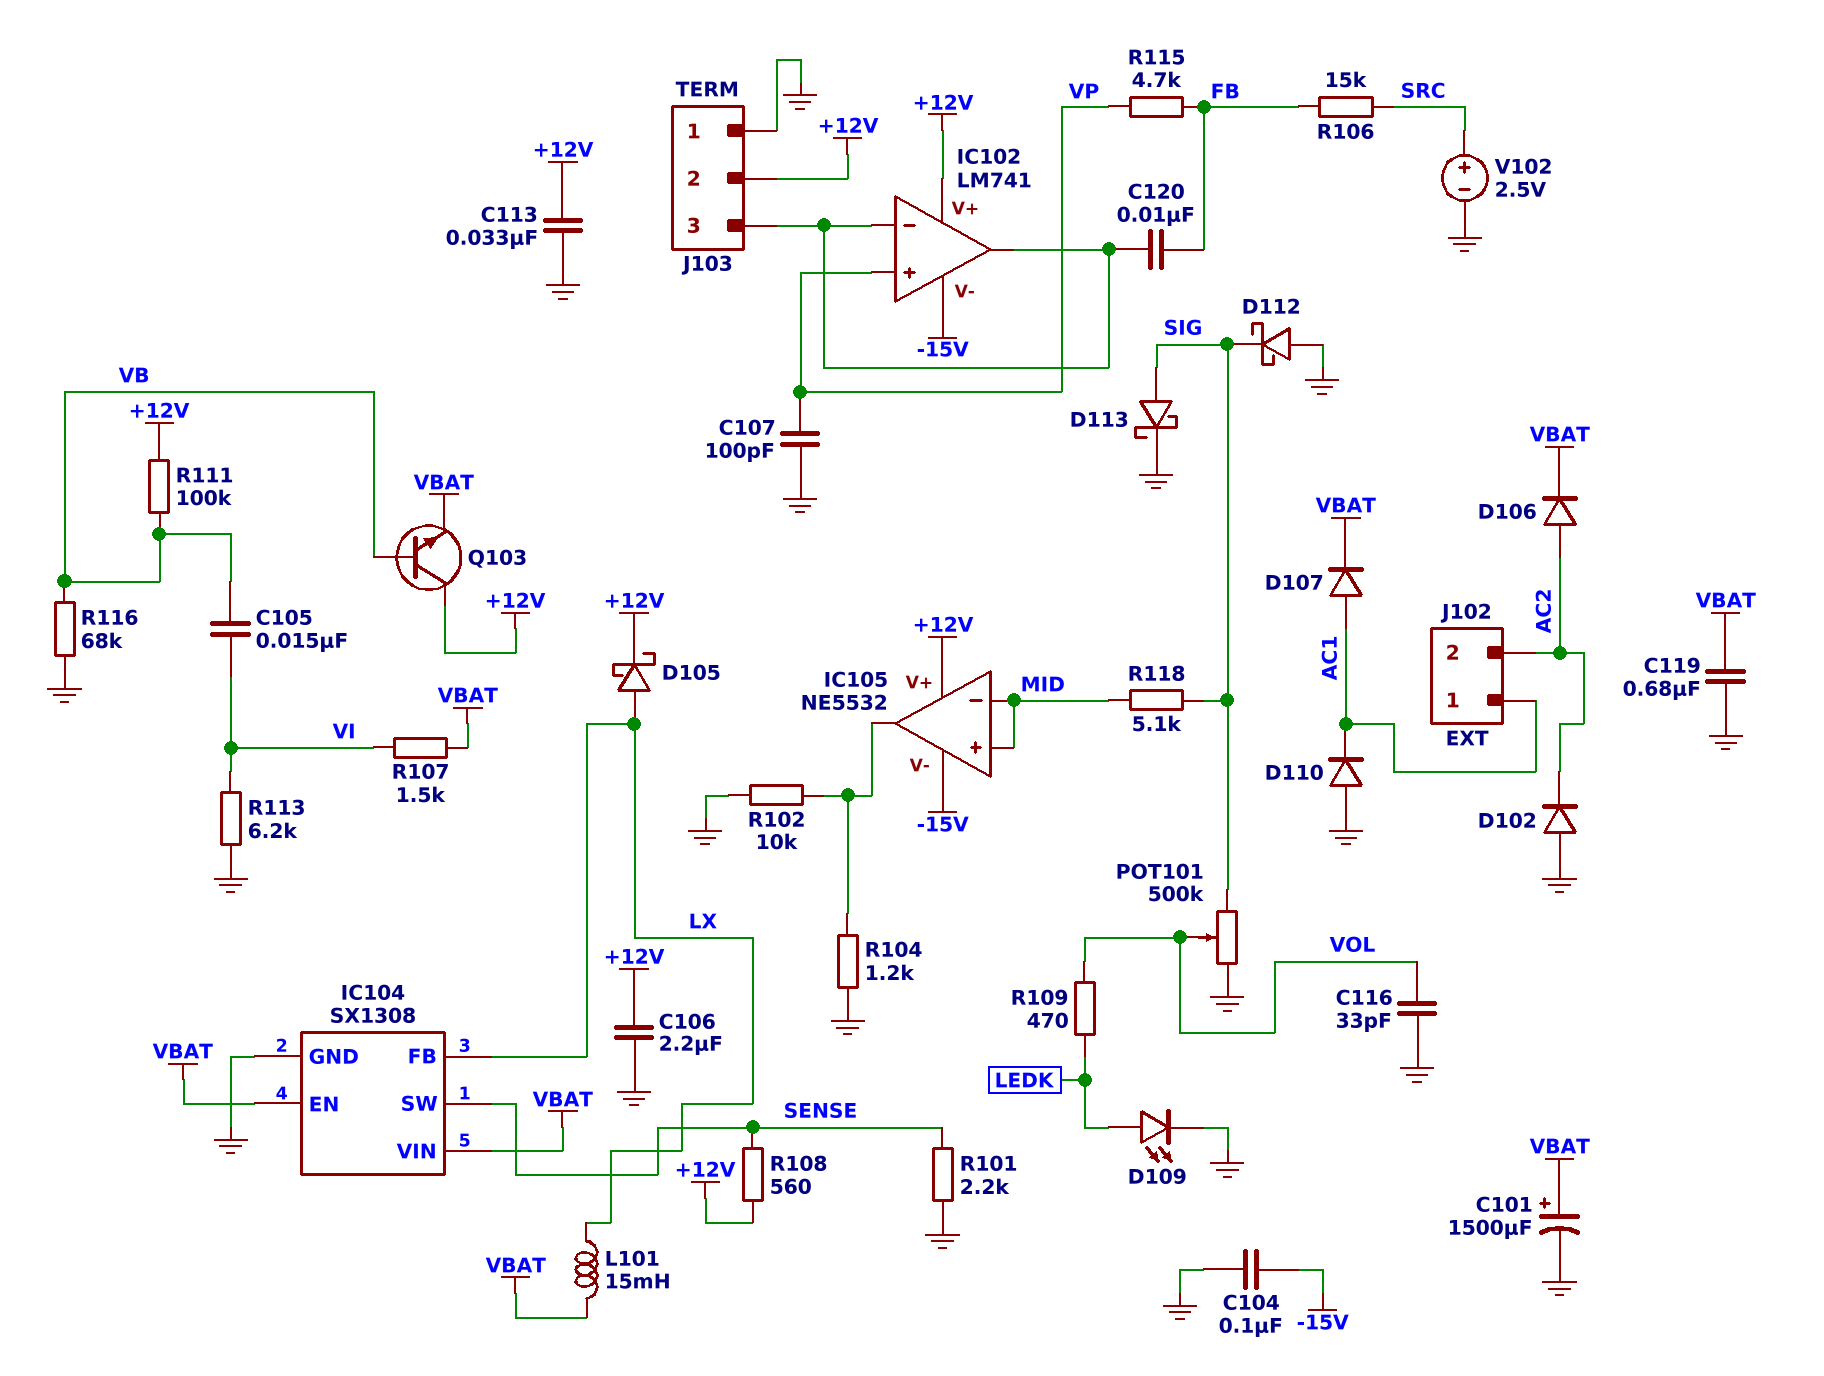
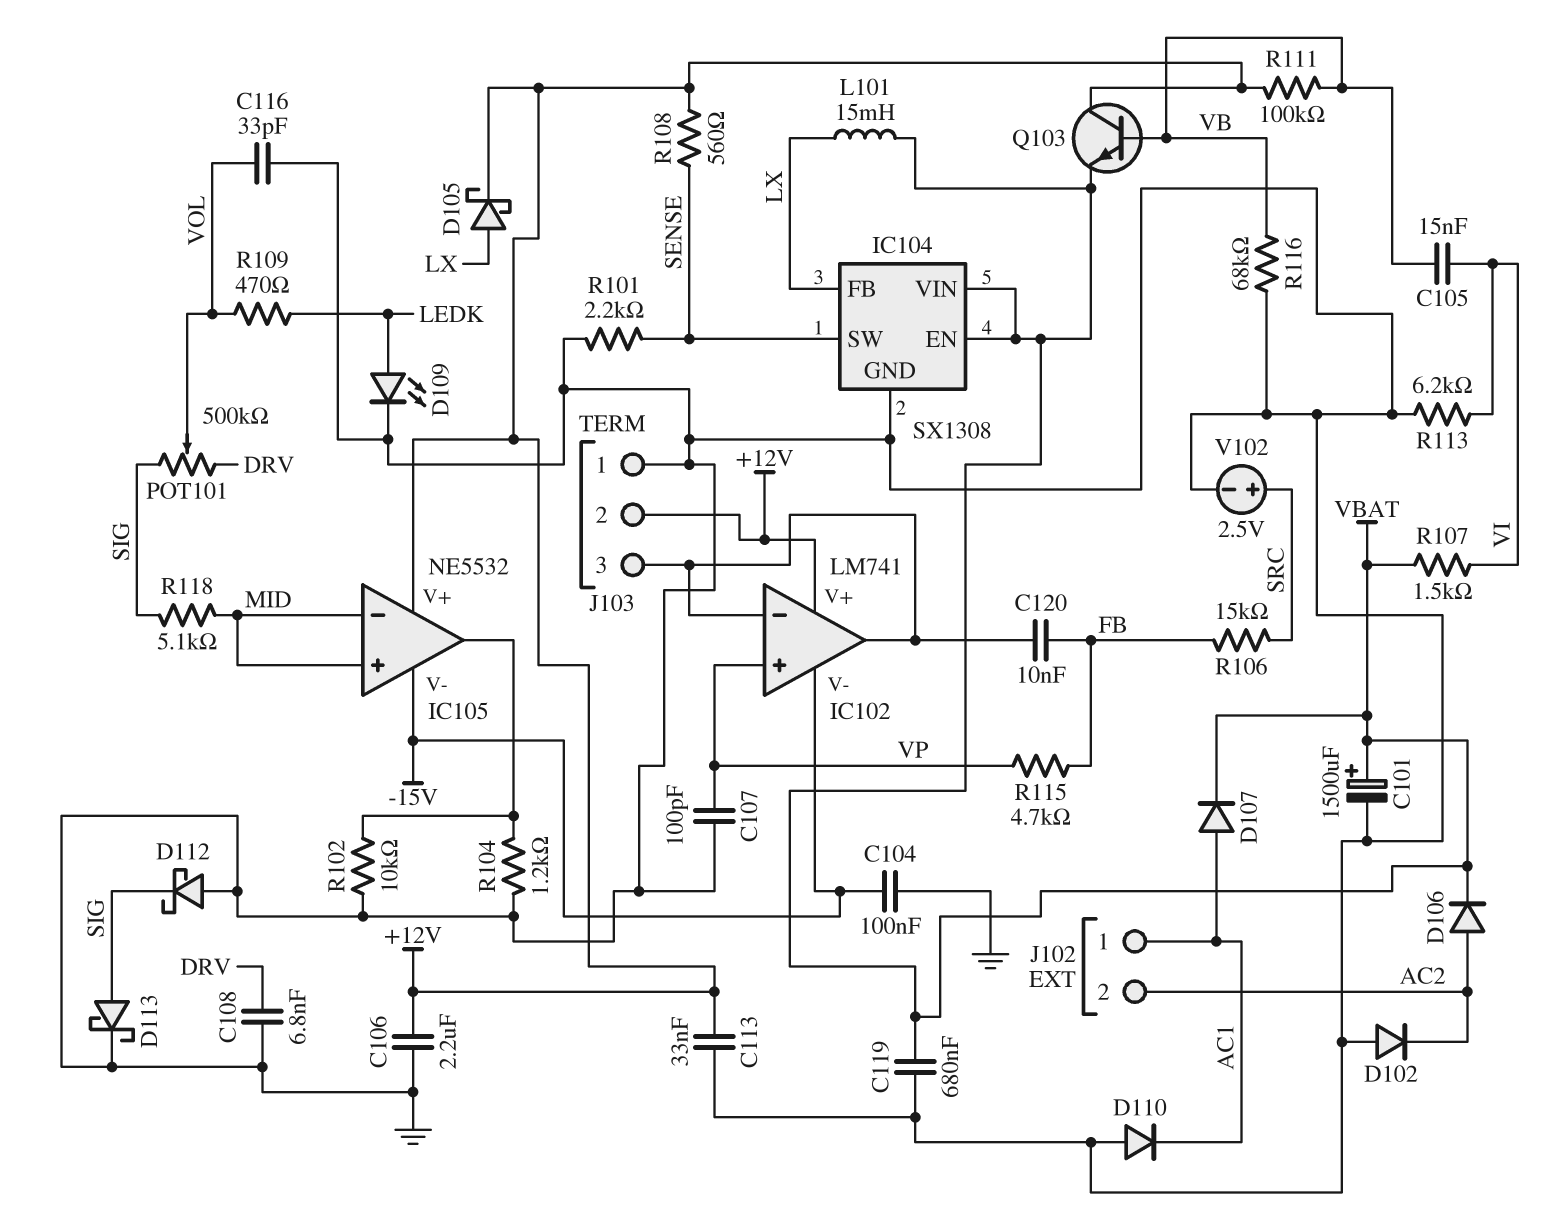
C108: none -> 6.8nF (DRV, GND)
POT101: 500k (GND, SIG, wiper VOL) -> 500k (DRV, SIG, wiper VOL)

